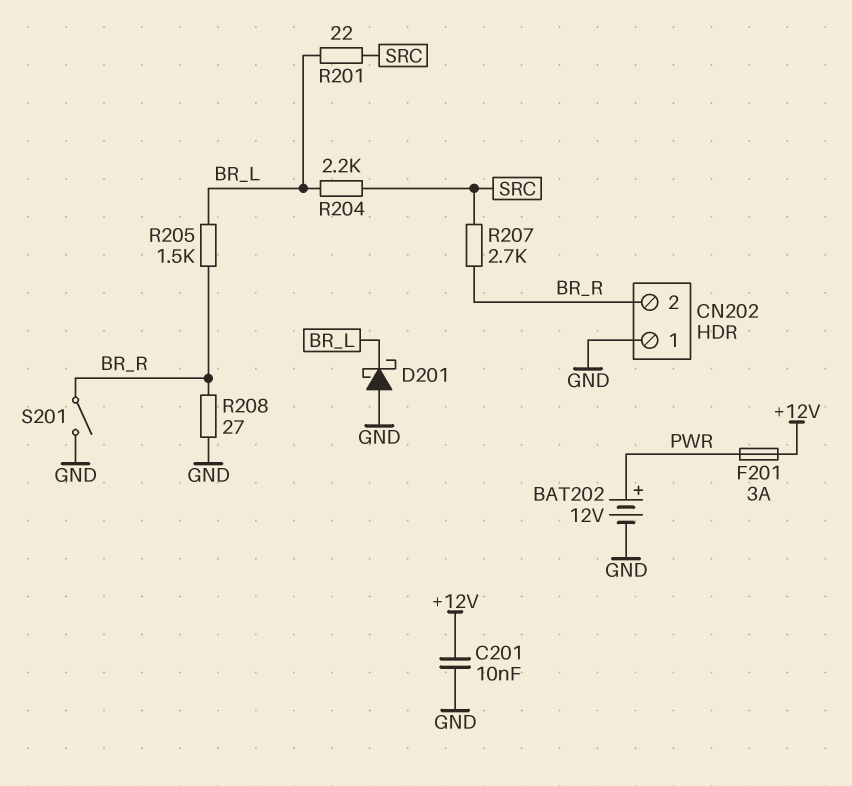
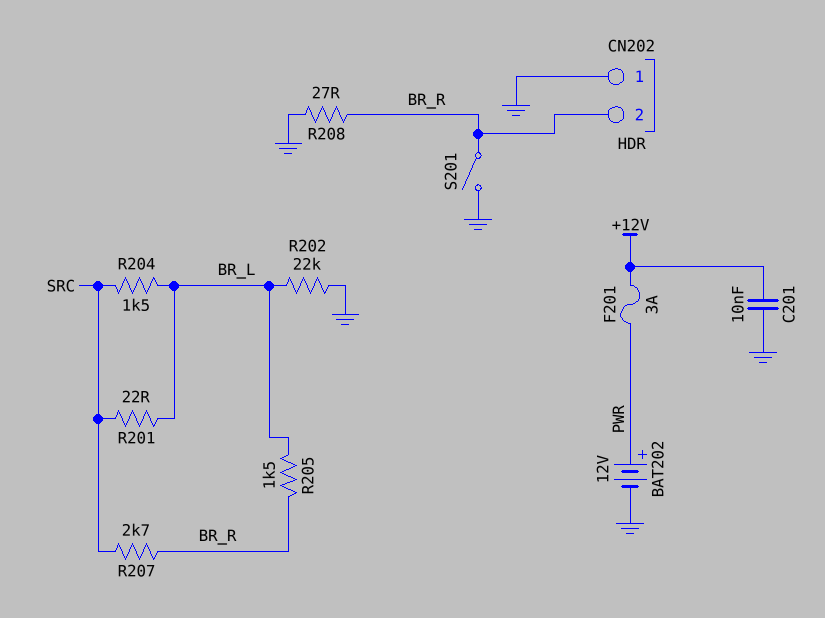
D201: schottky (A GND, K BR_L) -> none
R202: none -> 22k (BR_L, GND)
R204: 2.2k (BR_L, SRC) -> 1.5k (BR_L, SRC)

